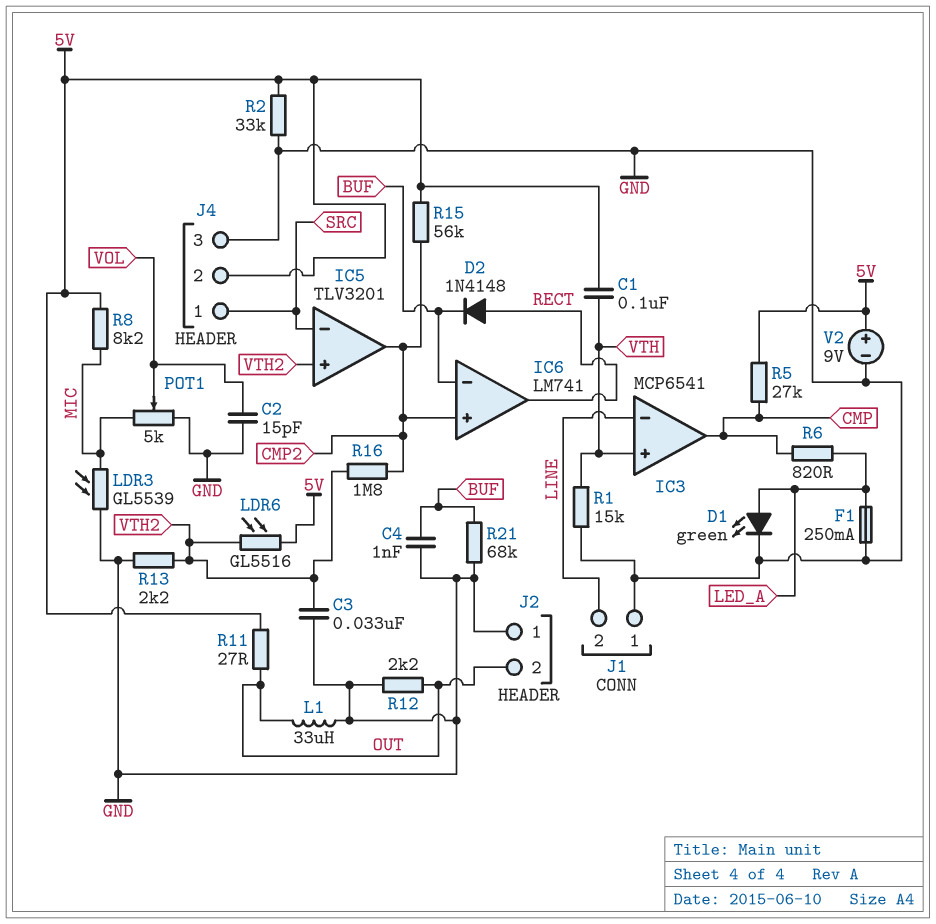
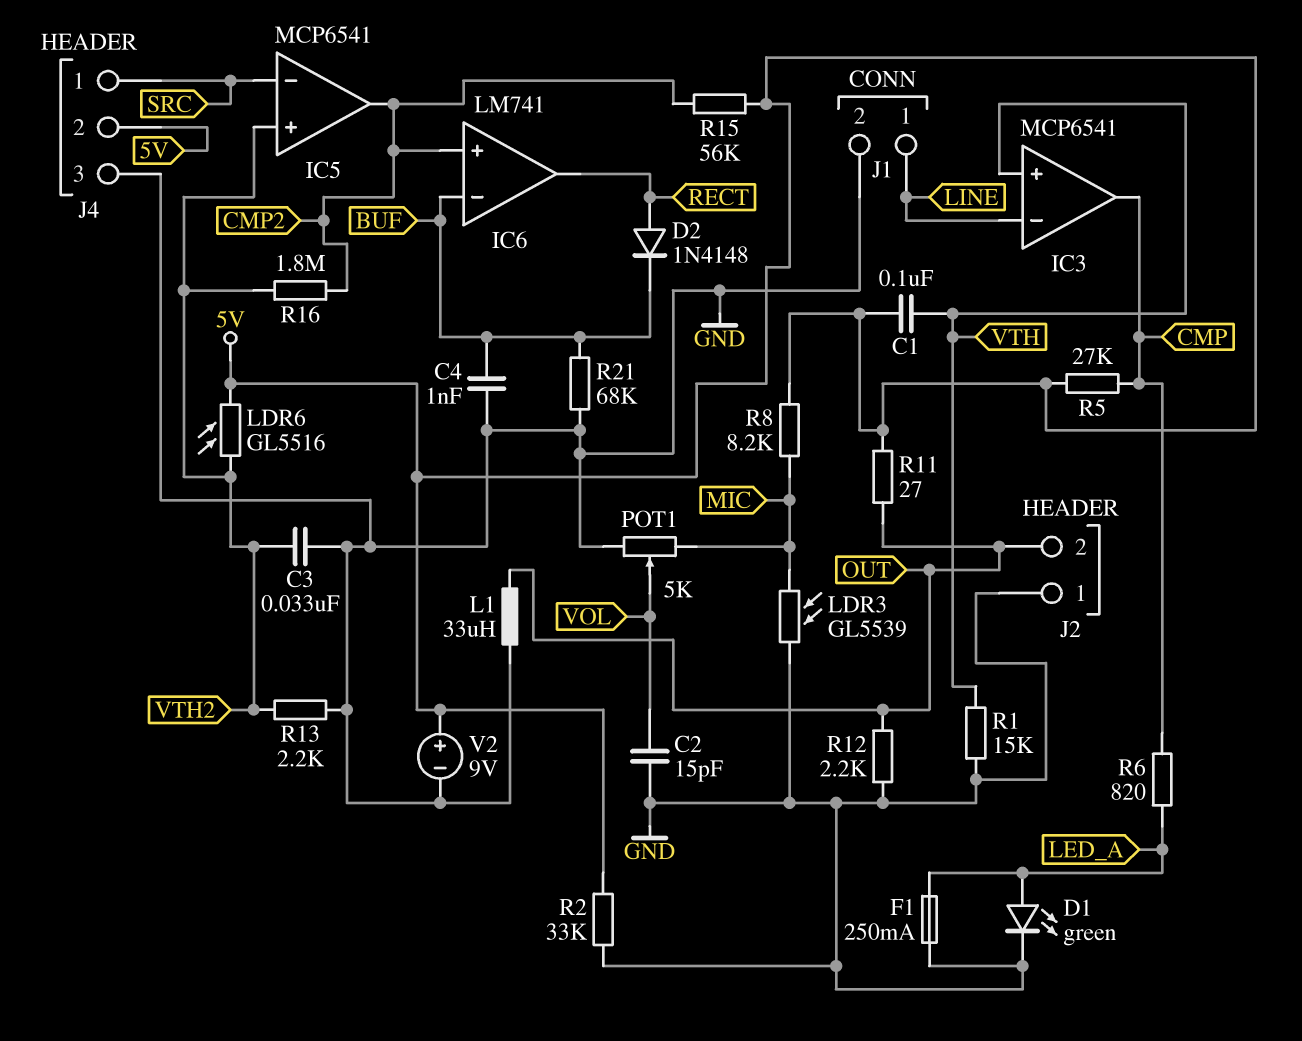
IC5: TLV3201 -> MCP6541
J1 pin 1: GND -> LINE
J1 pin 2: LINE -> GND

